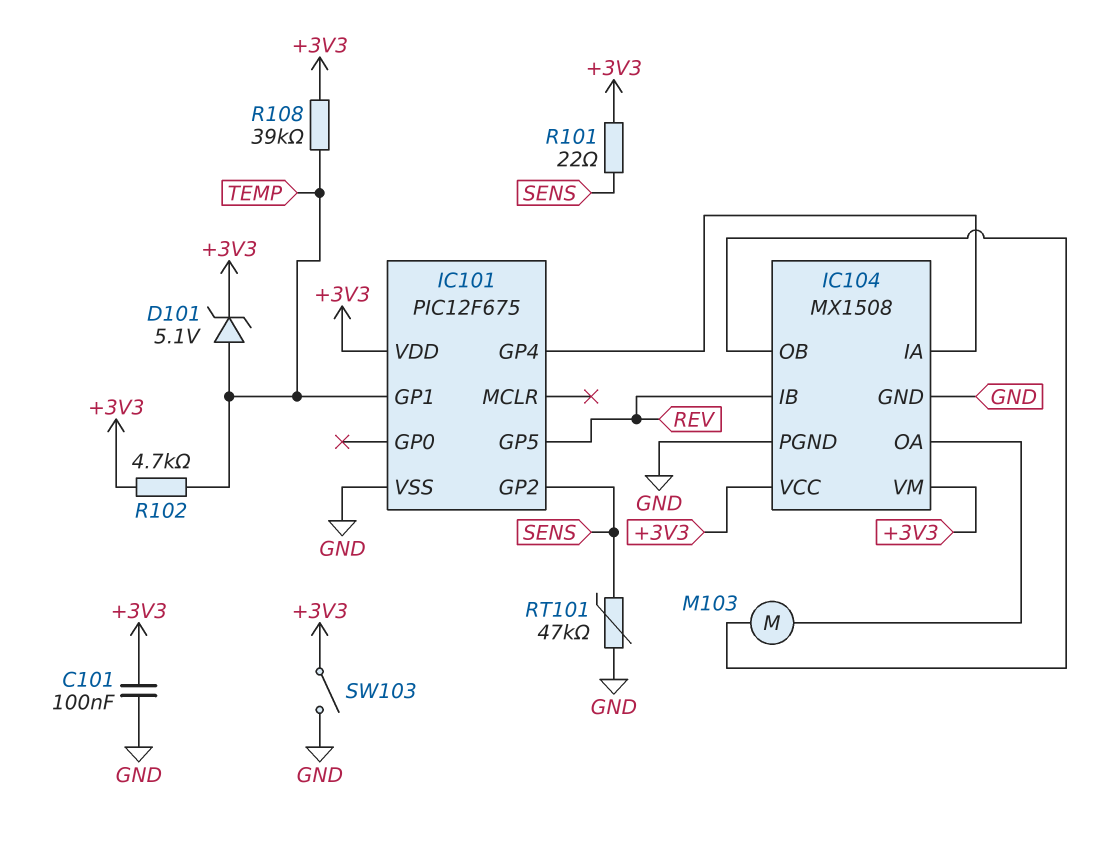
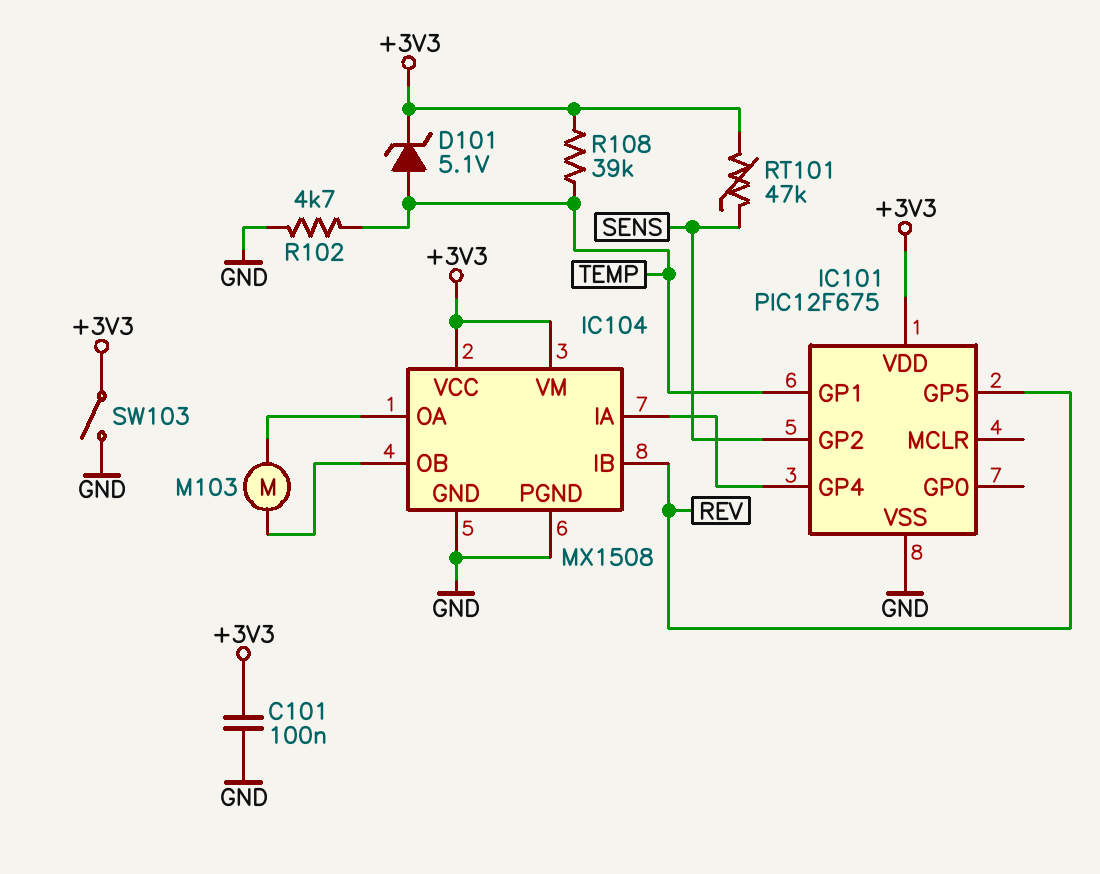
R101: 22 (+3V3, SENS) -> none
R102: 4.7k (+3V3, TEMP) -> 4.7k (GND, TEMP)
RT101: 47k (GND, SENS) -> 47k (+3V3, SENS)

